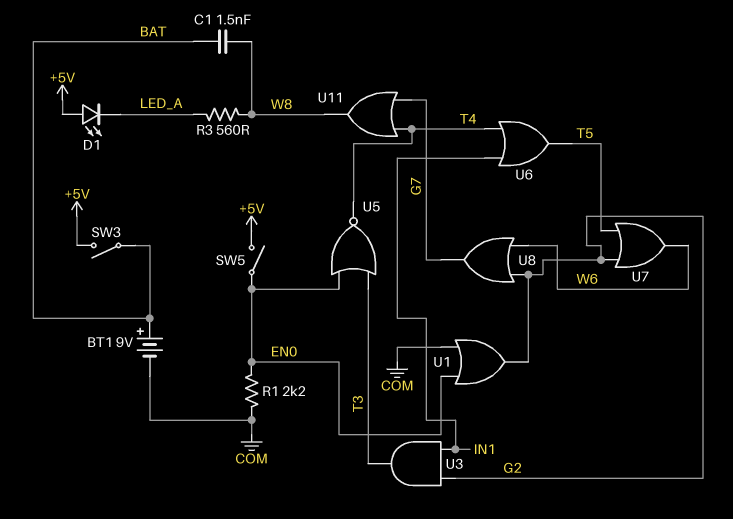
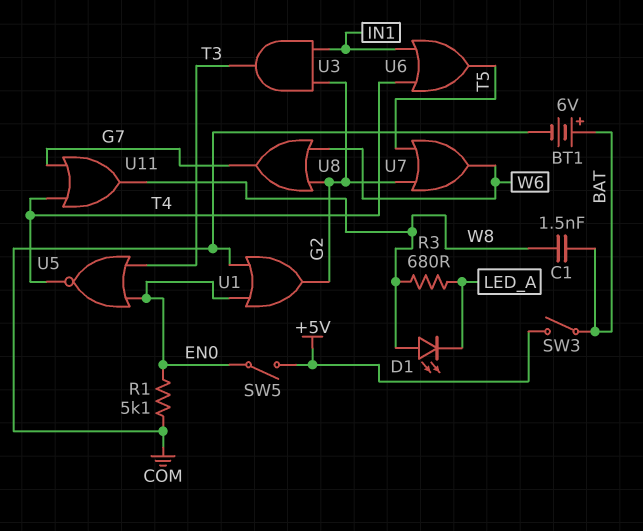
BT1: 9V (plus BAT, minus COM) -> 6V (plus BAT, minus COM)
D1: LED (A +5V, K LED_A) -> LED (A W8, K LED_A)
R1: 2.2k (COM, EN0) -> 5.1k (COM, EN0)
R3: 560 (LED_A, W8) -> 680 (LED_A, W8)

